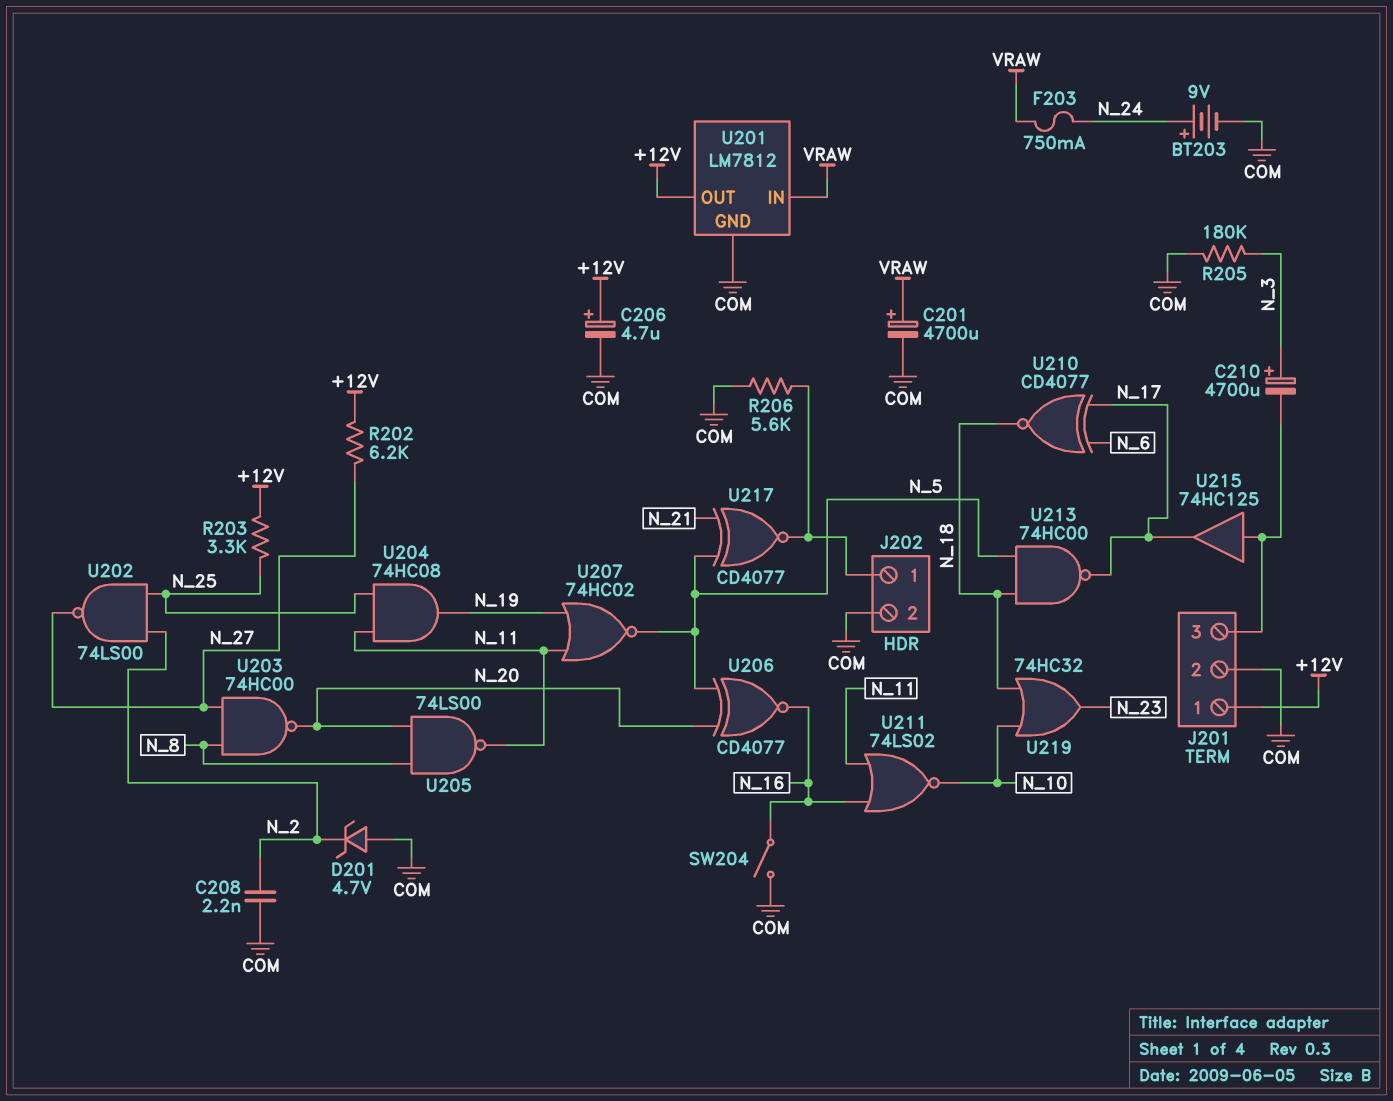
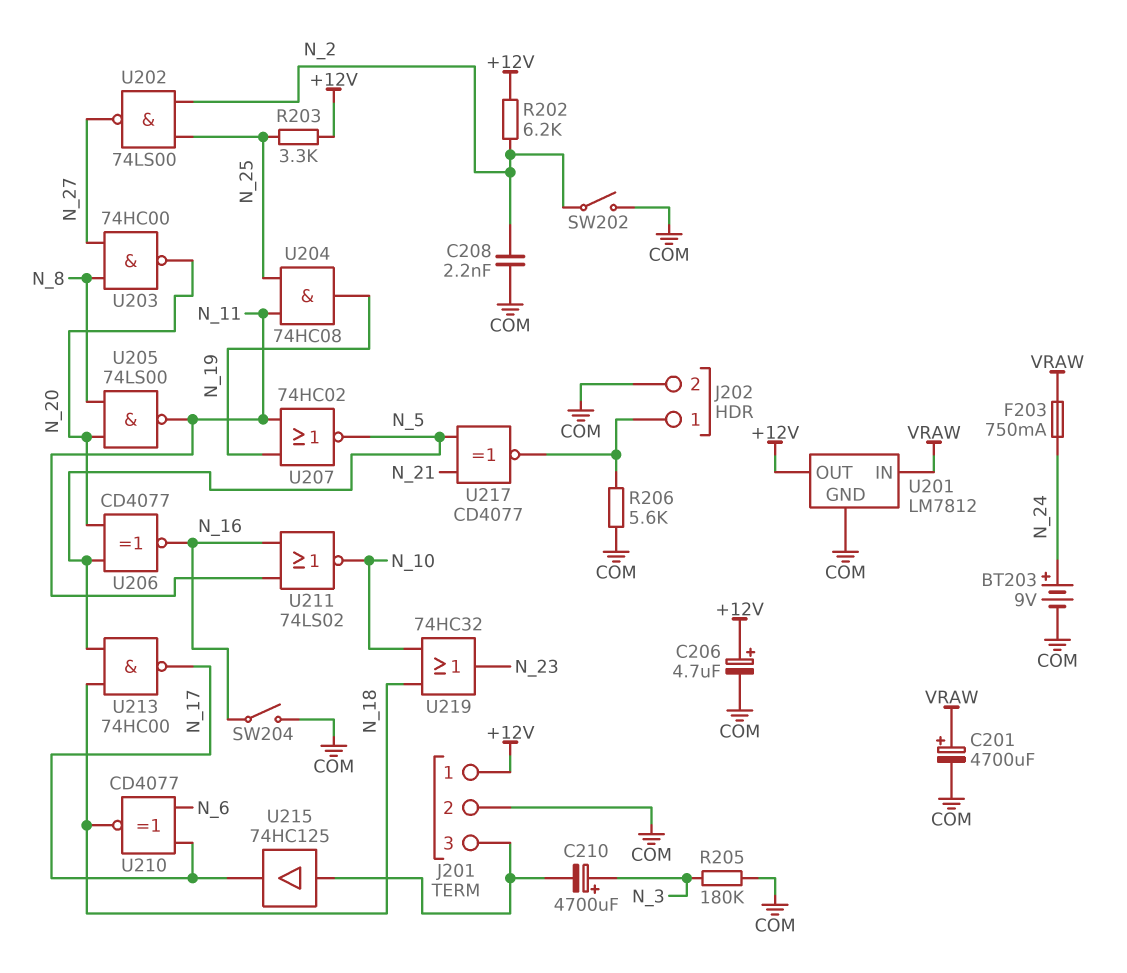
D201: zener 4.7V (A COM, K N_2) -> none
R202: 6.2k (+12V, N_27) -> 6.2k (+12V, N_2)
SW202: none -> switch (COM, N_2)

